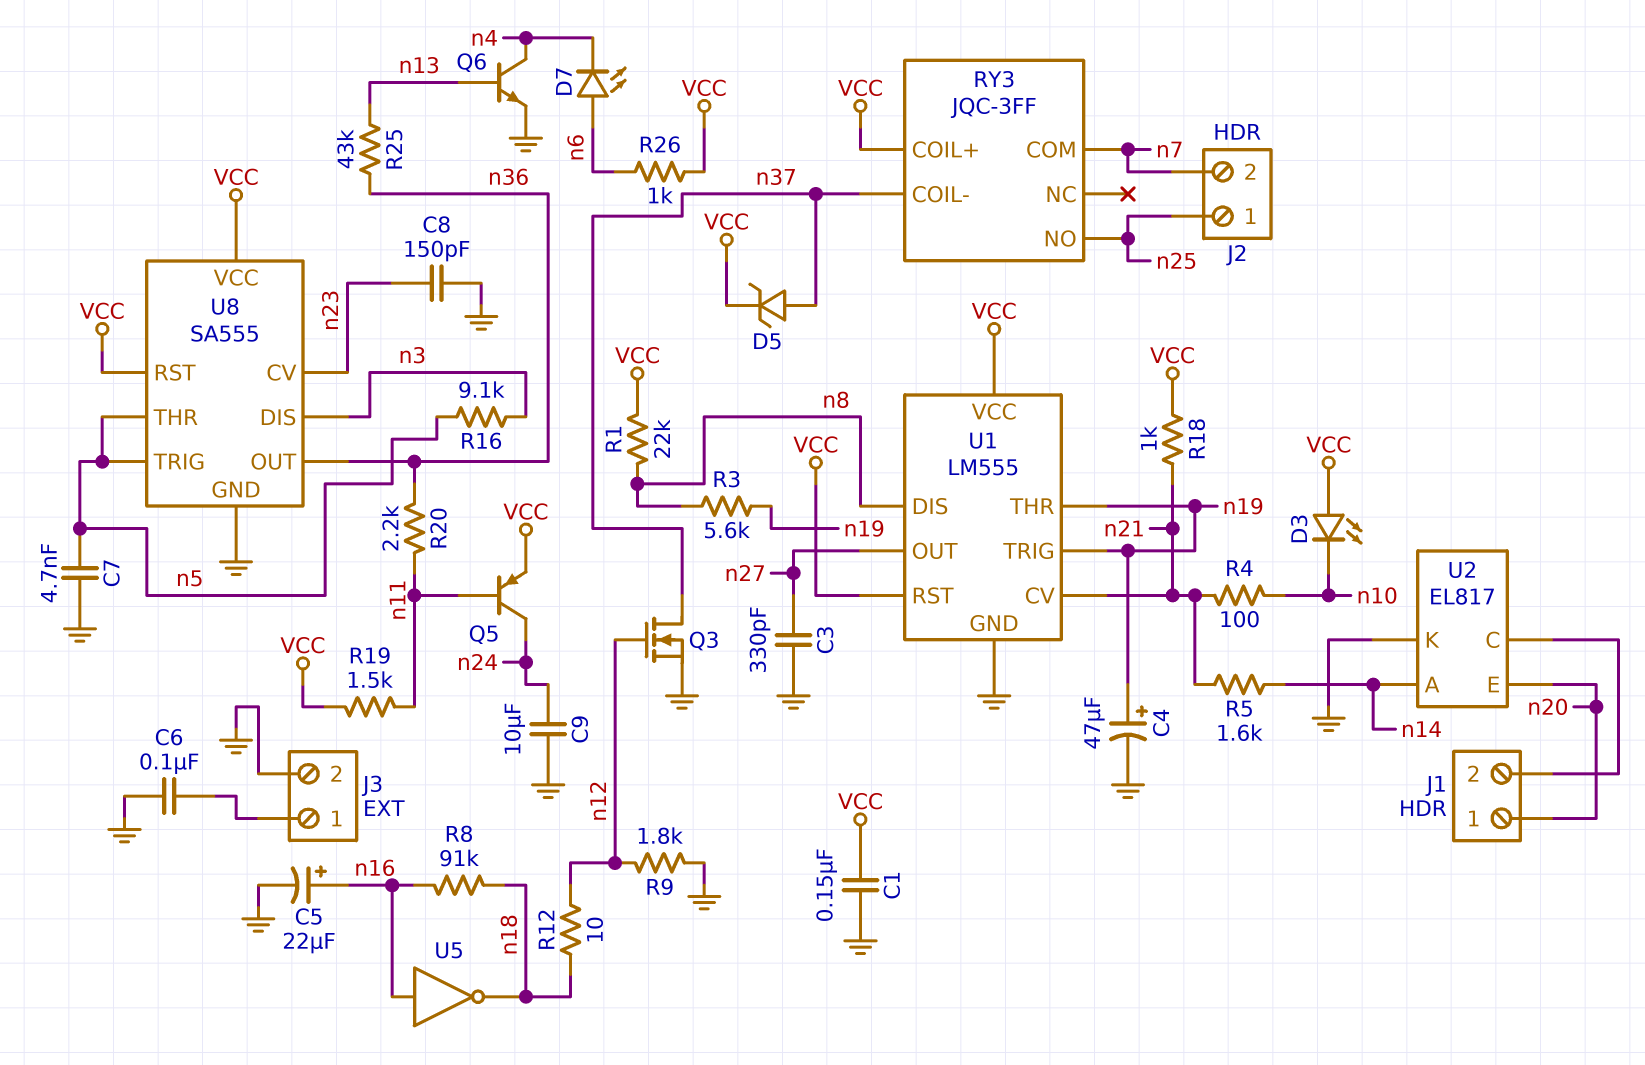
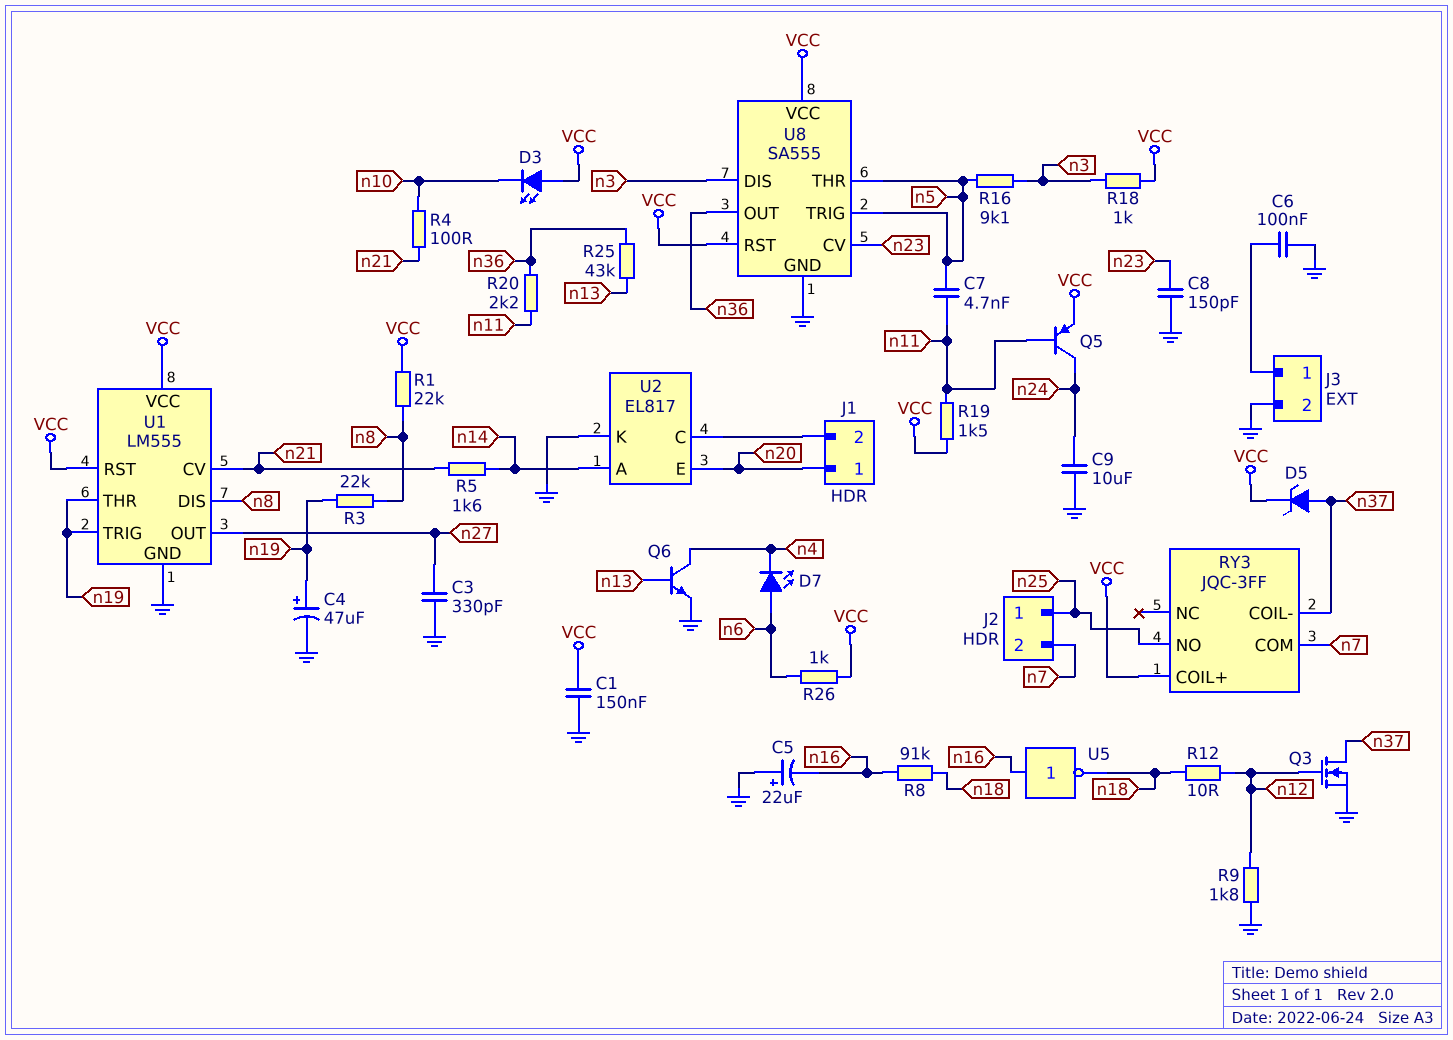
C5: 22uF (plus n16, minus GND) -> 22uF (plus GND, minus n16)
C7: 4.7nF (GND, n5) -> 4.7nF (n5, n11)
R3: 5.6k (n8, n19) -> 22k (n8, n19)
R18: 1k (VCC, n21) -> 1k (VCC, n3)

